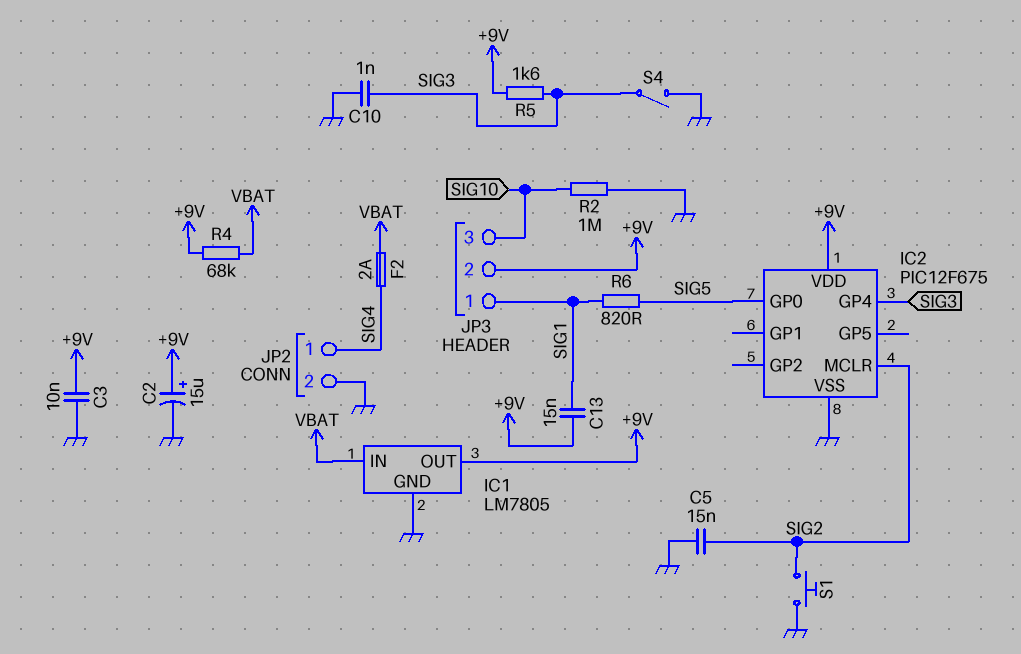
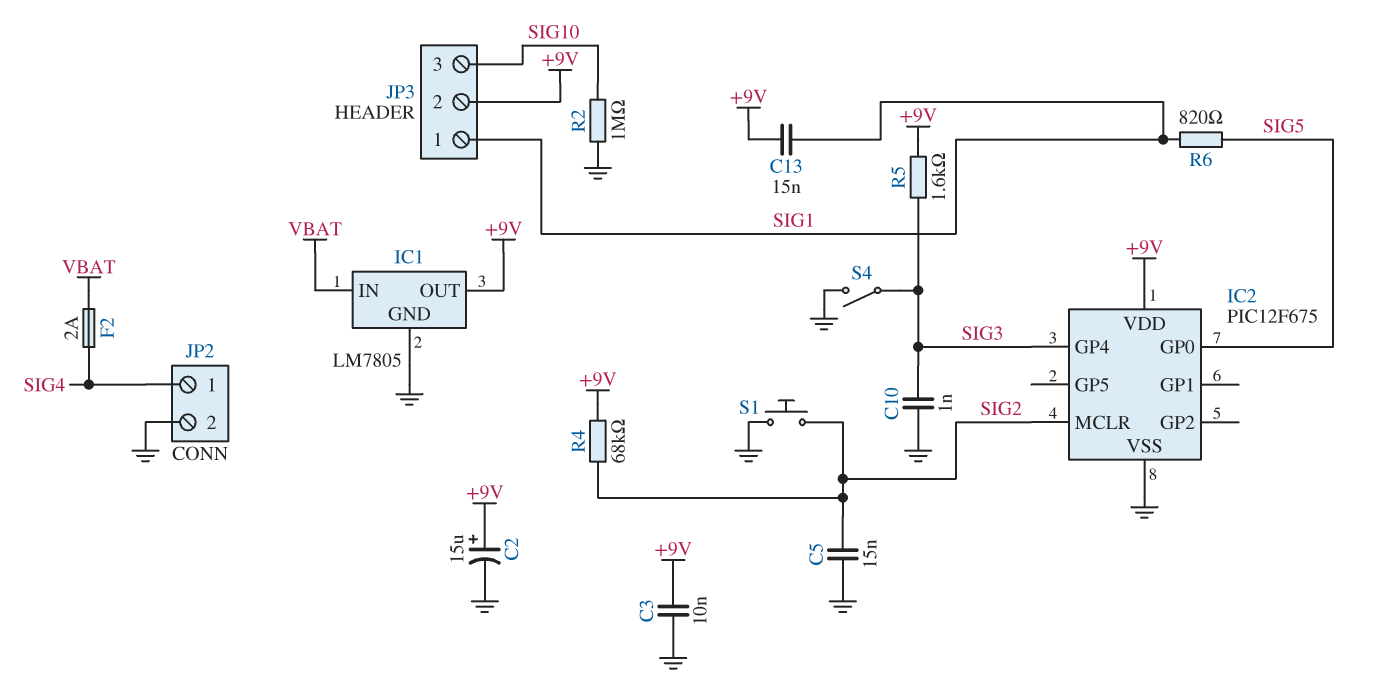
R4: 68k (+9V, VBAT) -> 68k (+9V, SIG2)

